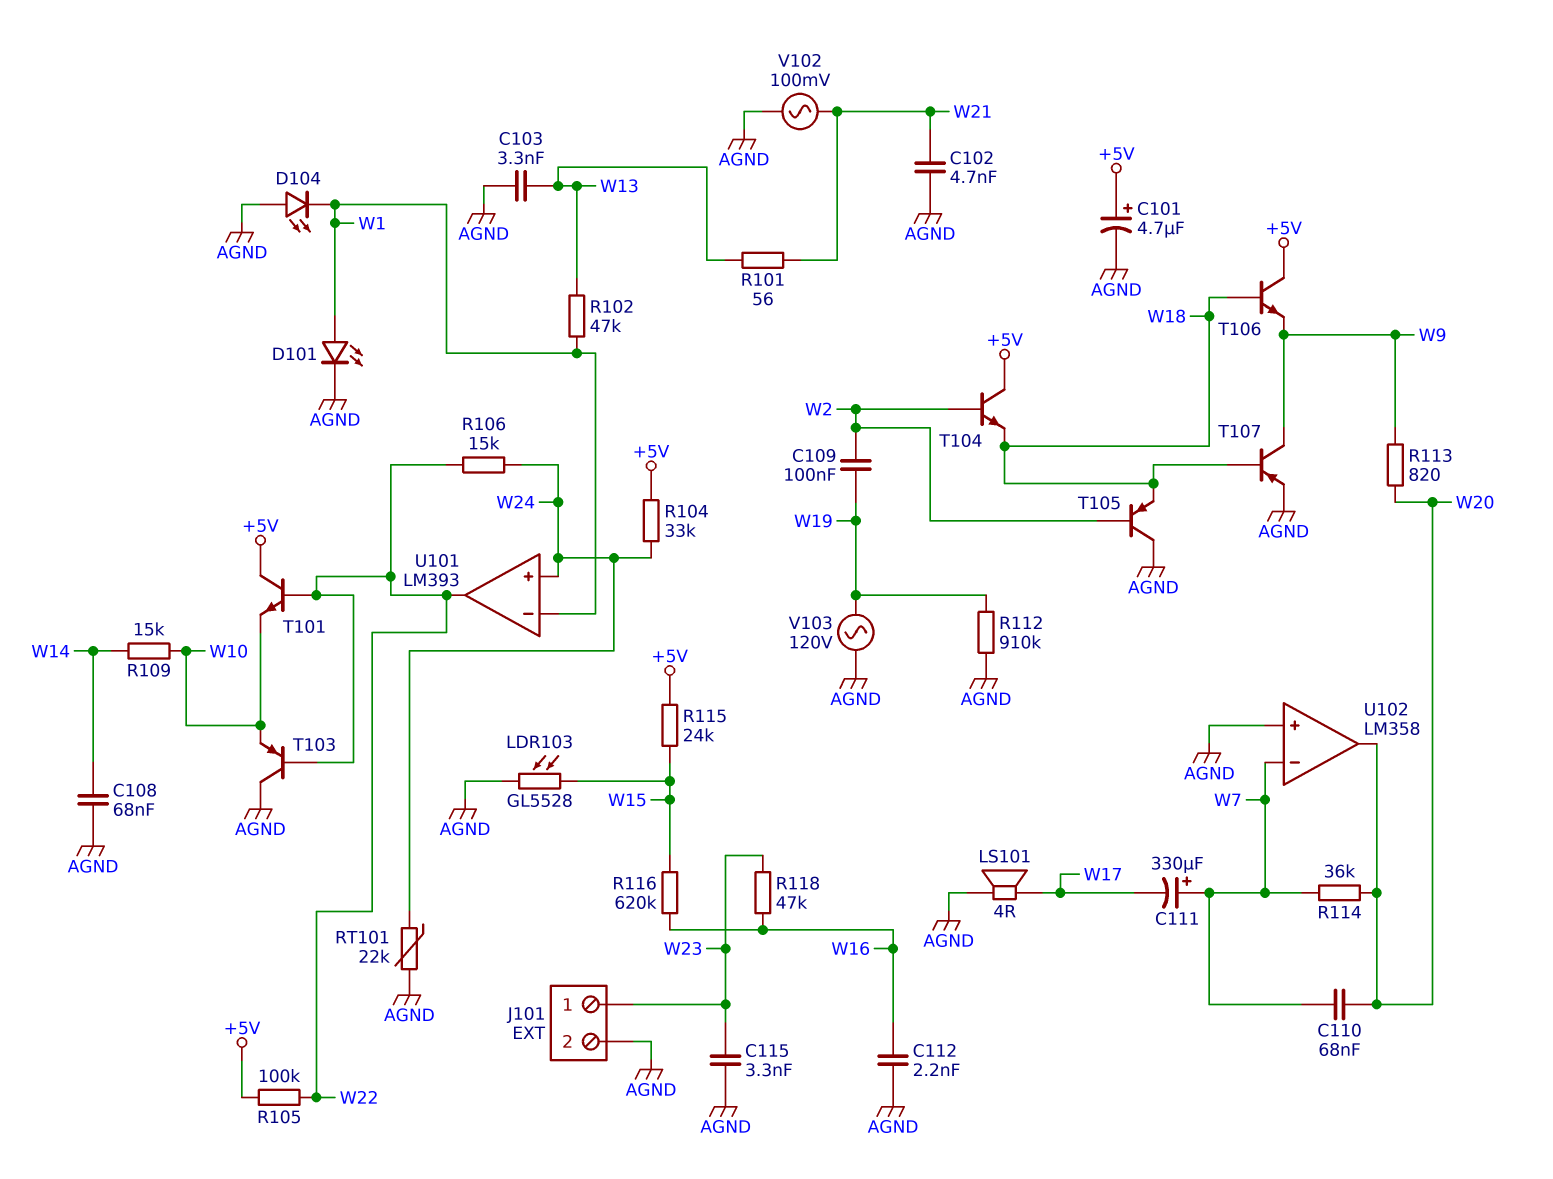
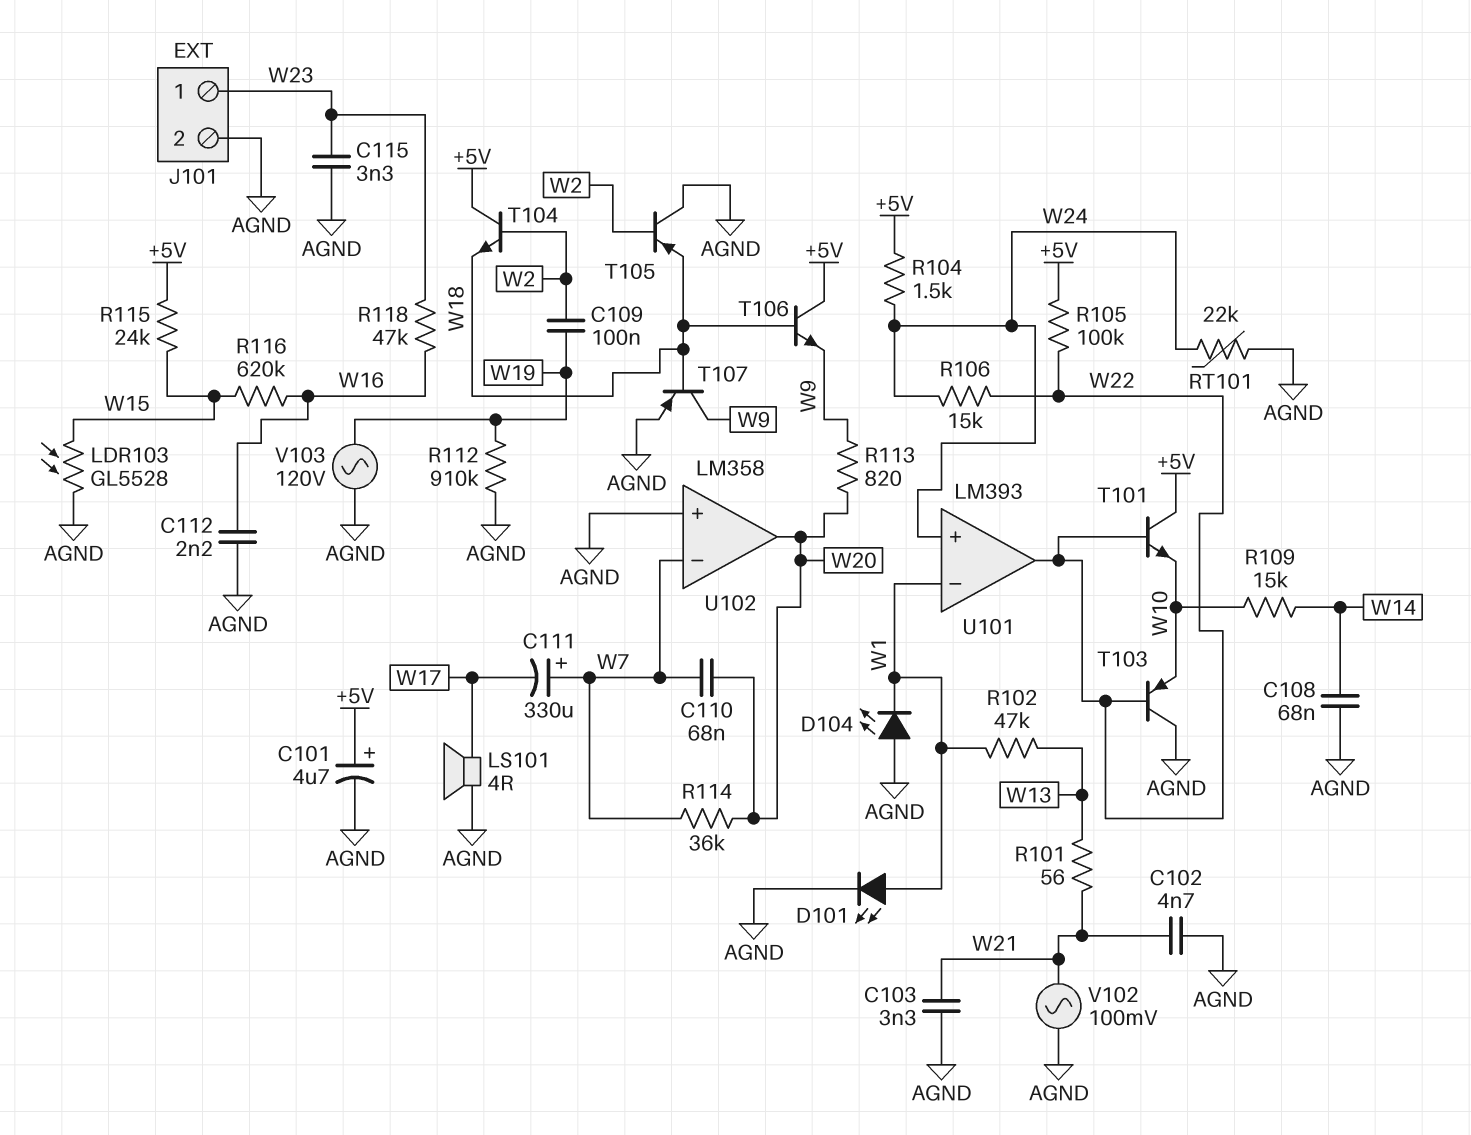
C103: 3.3nF (AGND, W13) -> 3.3nF (AGND, W21)
R104: 33k (+5V, W24) -> 1.5k (+5V, W24)

